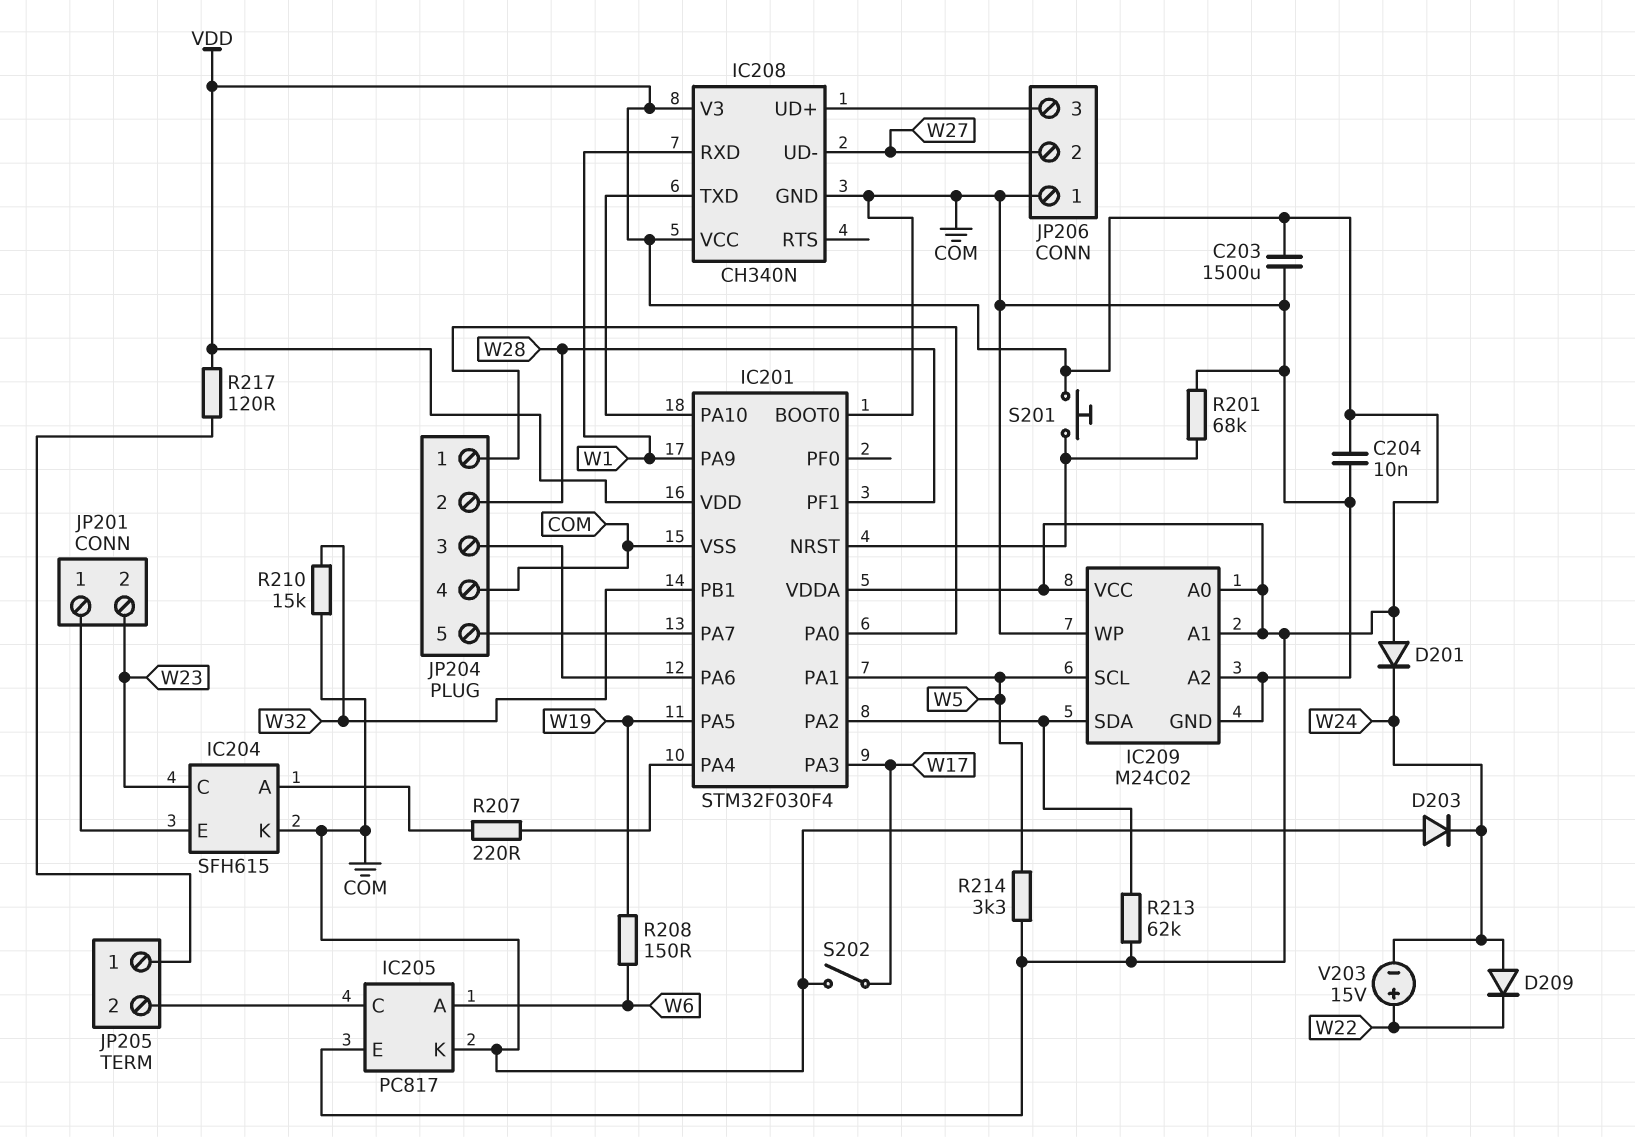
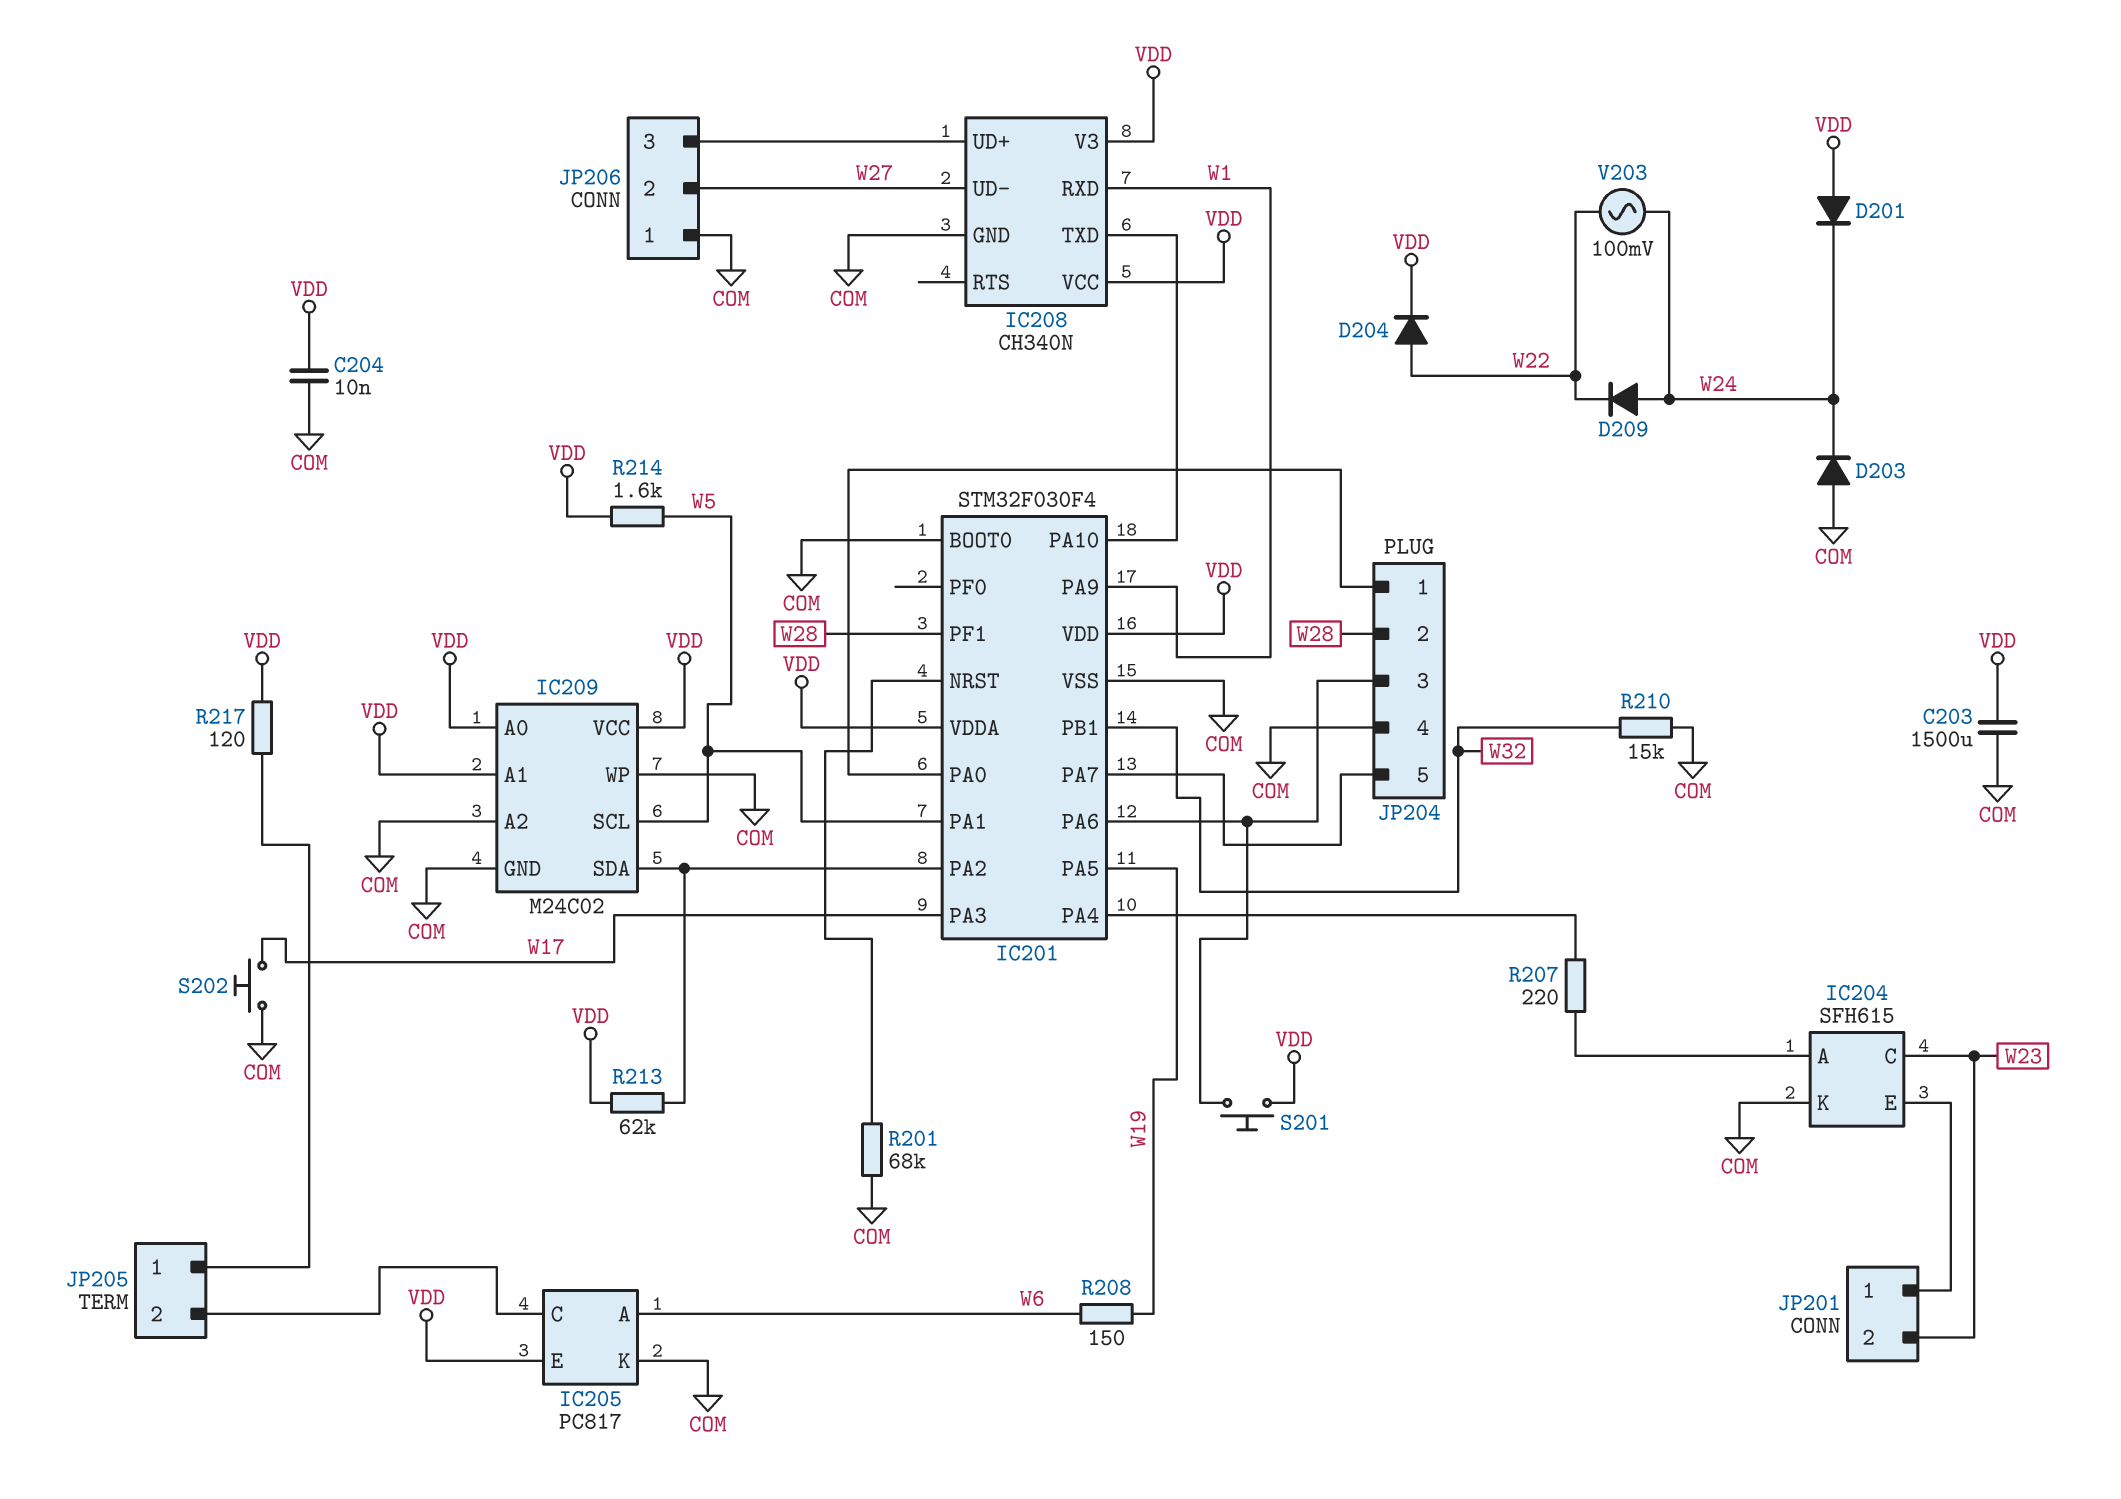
D204: none -> diode (A W22, K VDD)
R214: 3.3k (VDD, W5) -> 1.6k (VDD, W5)
S201: button (IC201/NRST, VDD) -> button (IC201/PA6, VDD)
S202: switch (COM, W17) -> button (COM, W17)
V203: 15V (plus W22, minus W24) -> AC 100mV (W22, W24)

